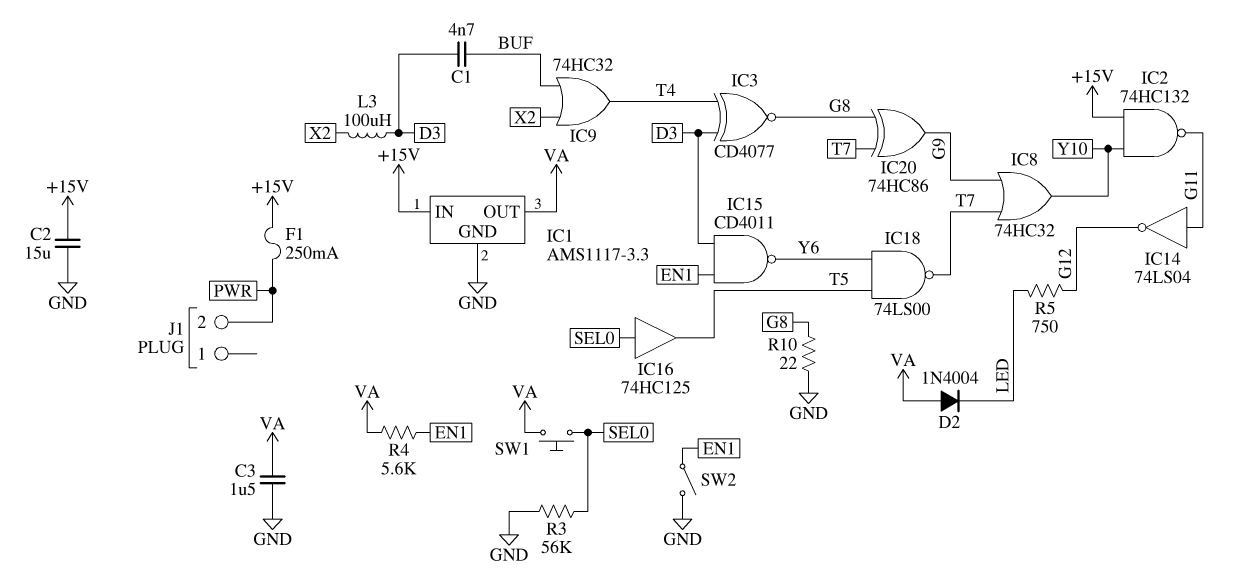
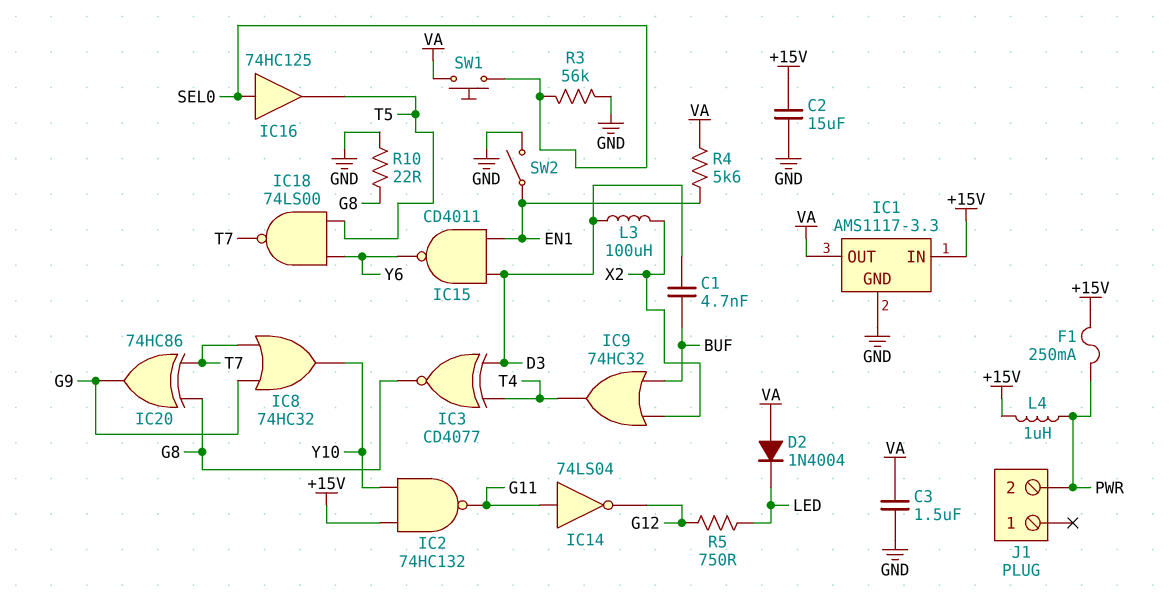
L4: none -> 1uH (+15V, PWR)

